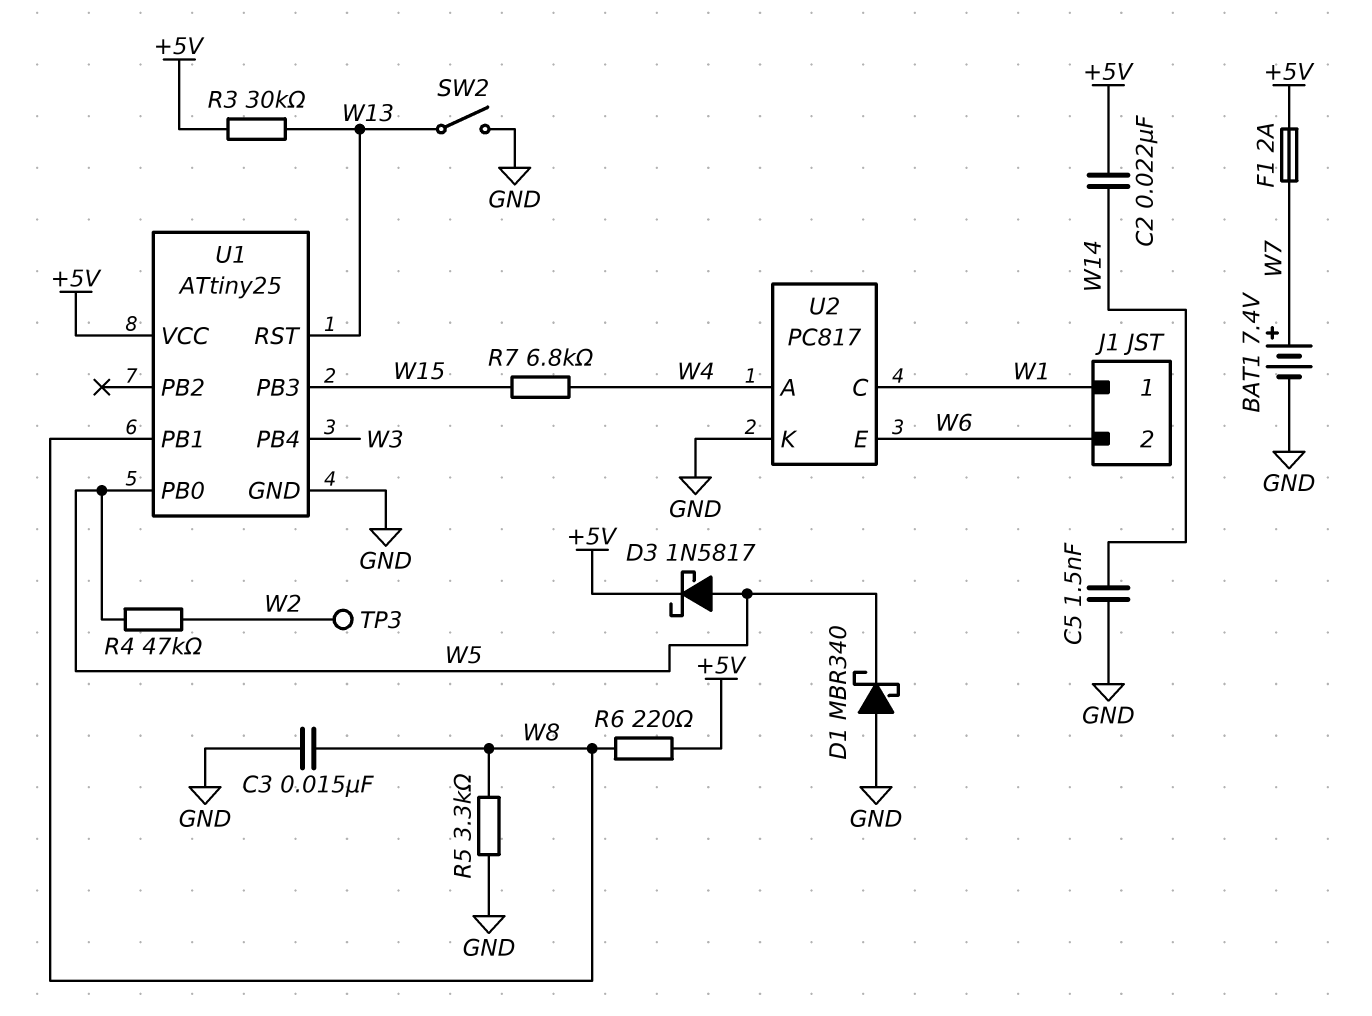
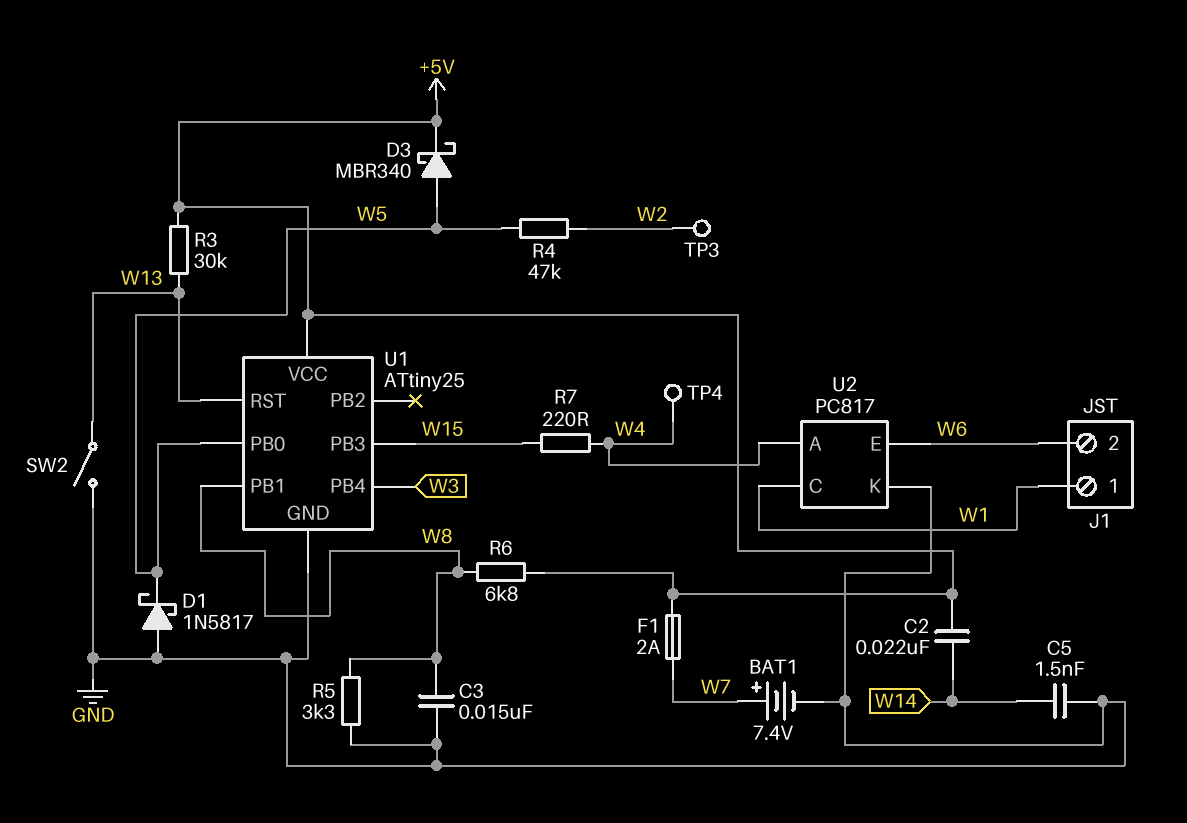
D1: schottky MBR340 (A GND, K W5) -> schottky 1N5817 (A GND, K W5)
D3: schottky 1N5817 (A W5, K +5V) -> schottky MBR340 (A W5, K +5V)
R6: 220 (+5V, W8) -> 6.8k (+5V, W8)
R7: 6.8k (W4, W15) -> 220 (W4, W15)
TP4: none -> test point (W4)

